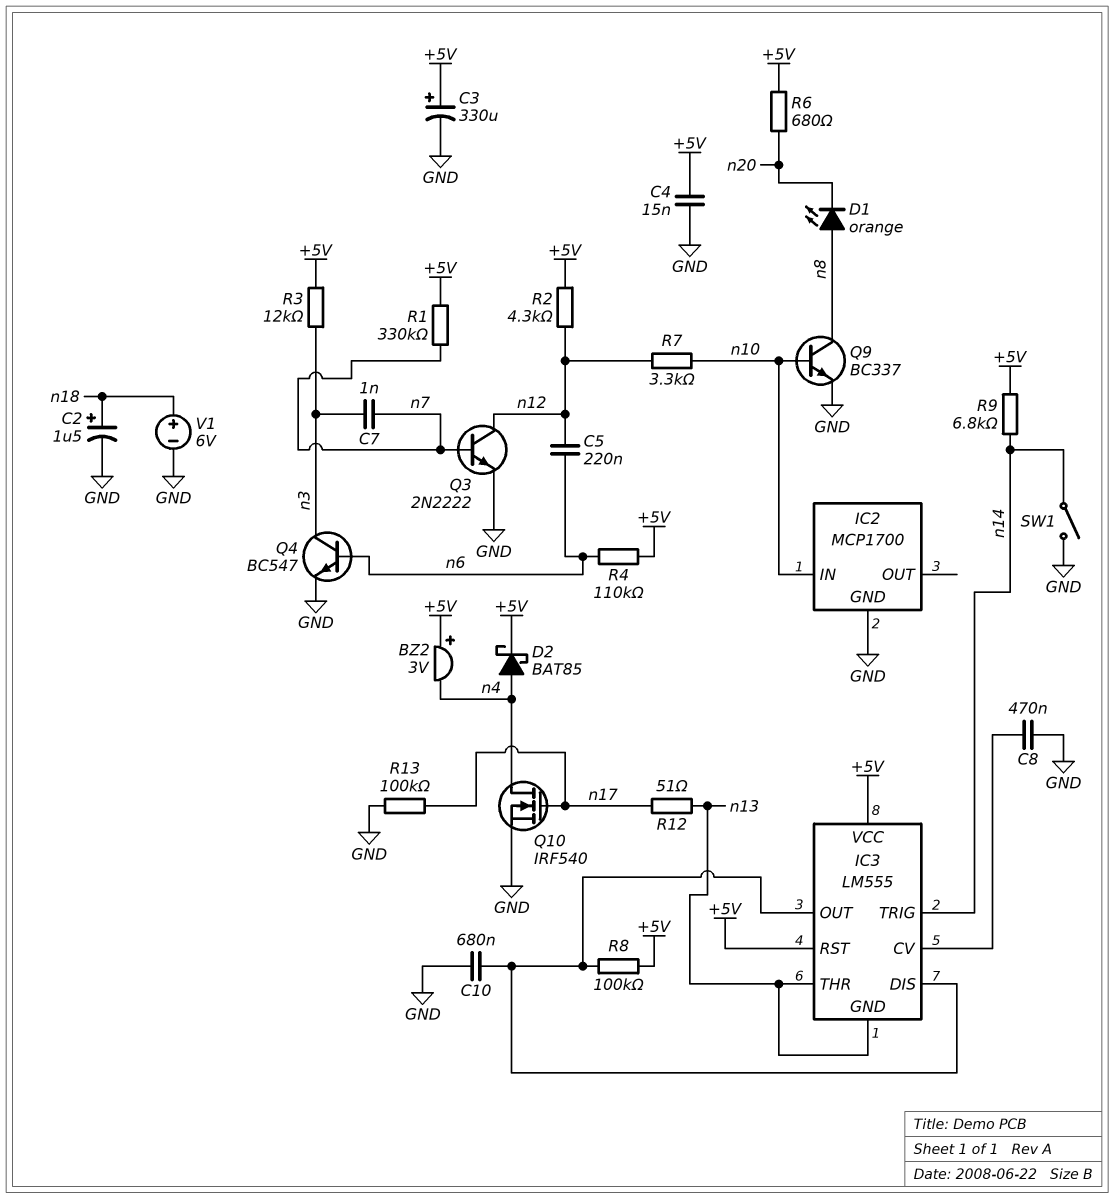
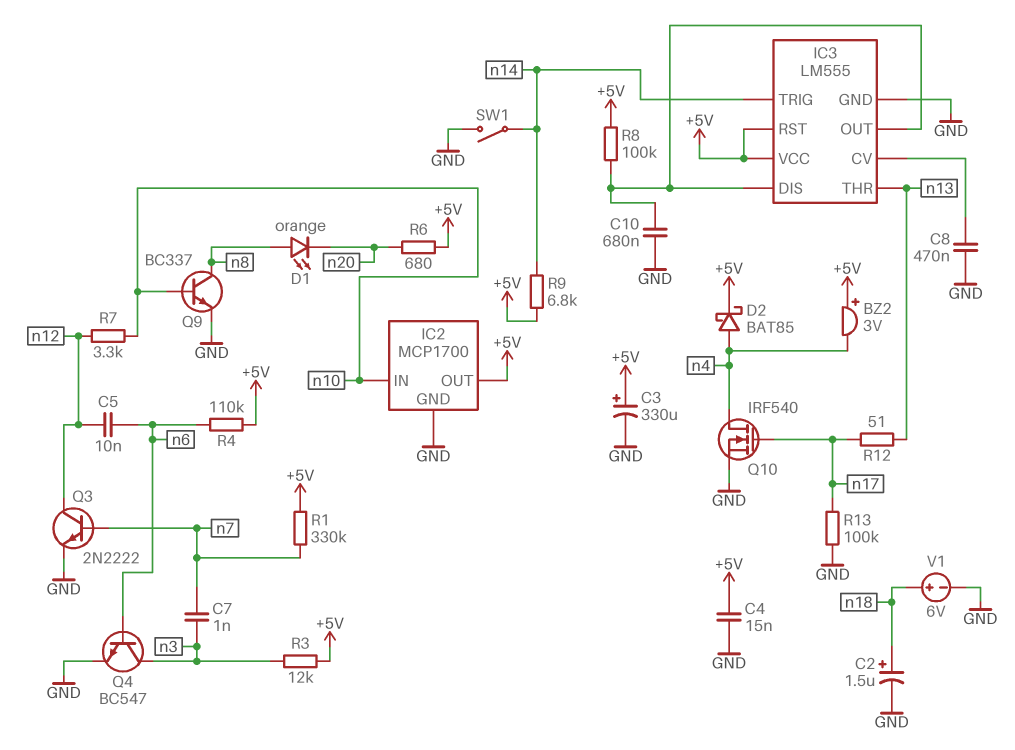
C5: 220nF (n6, n12) -> 10nF (n6, n12)
IC2 pin OUT: none -> +5V
IC3 pin GND: n13 -> GND
R2: 4.3k (+5V, n12) -> none

